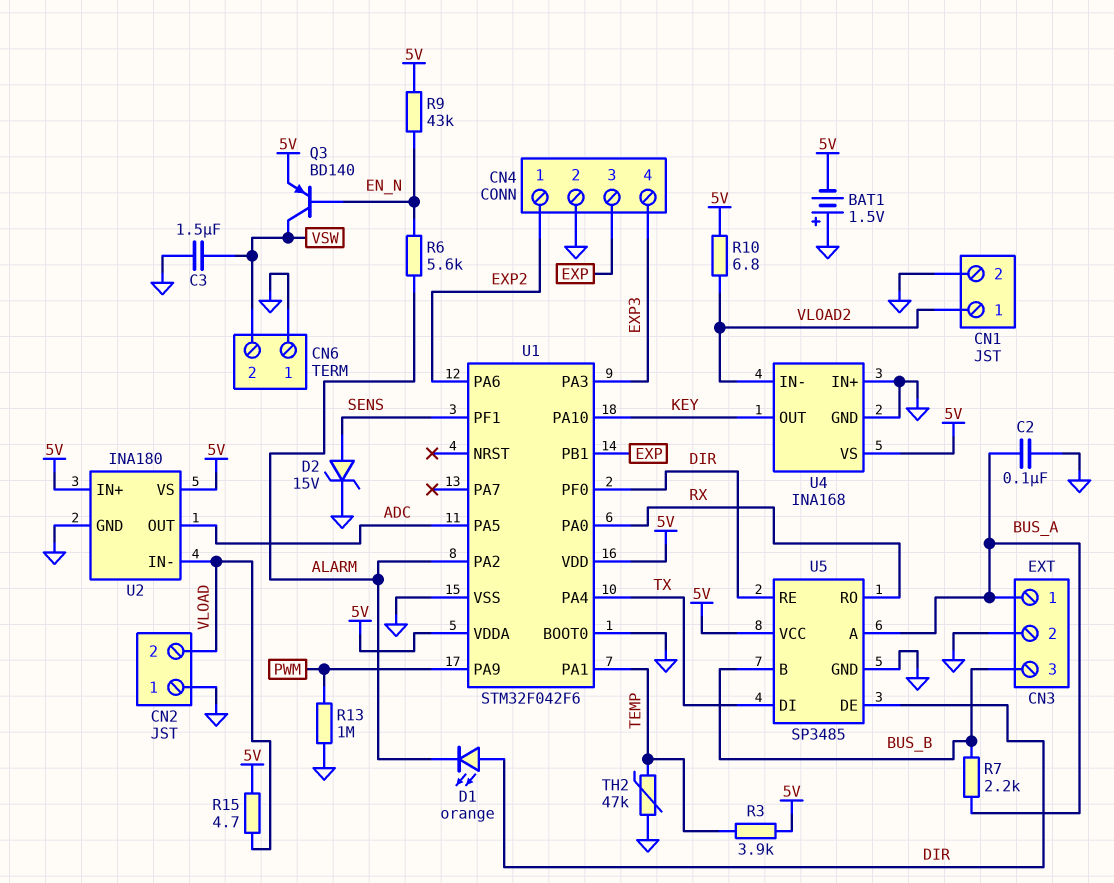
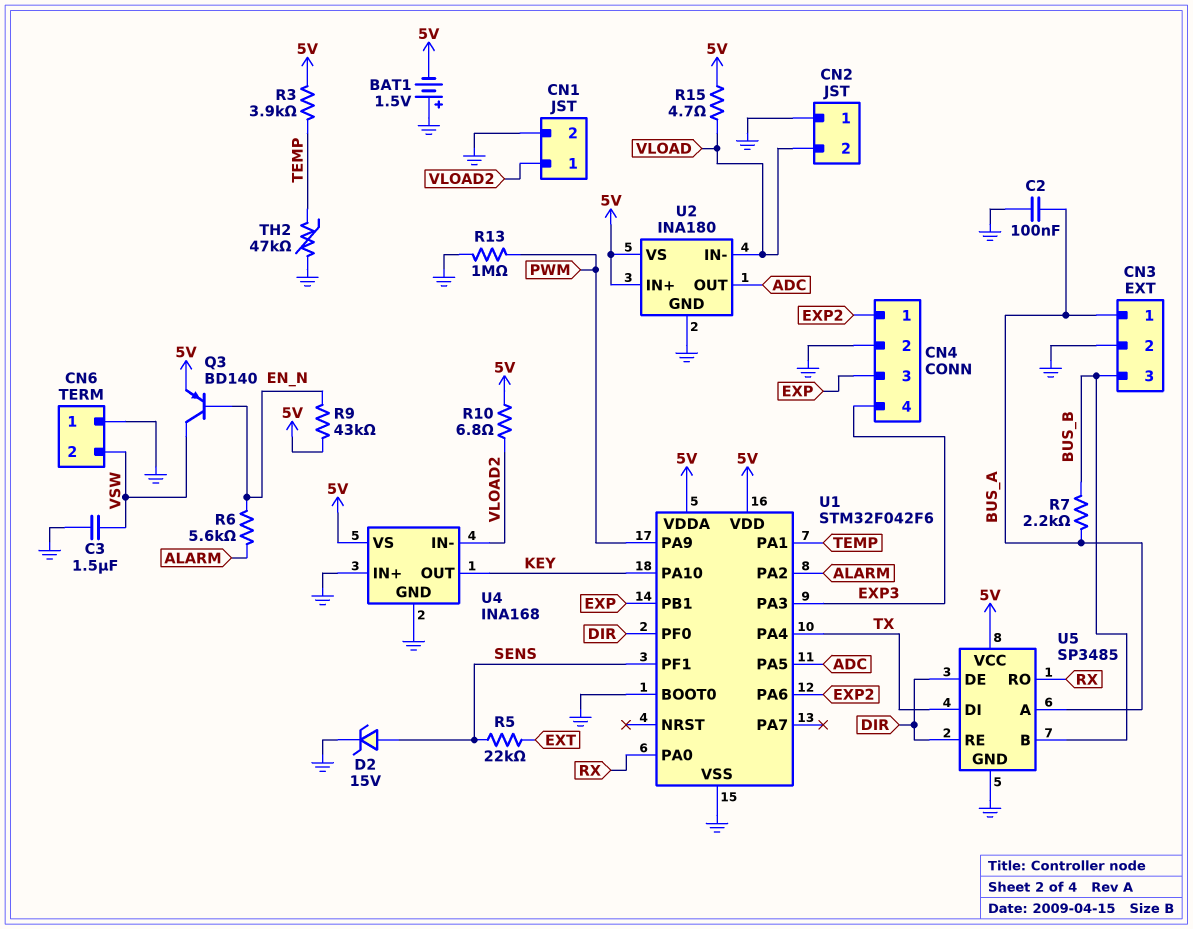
D1: LED orange (A DIR, K ALARM) -> none
R5: none -> 22k (EXT, SENS)

